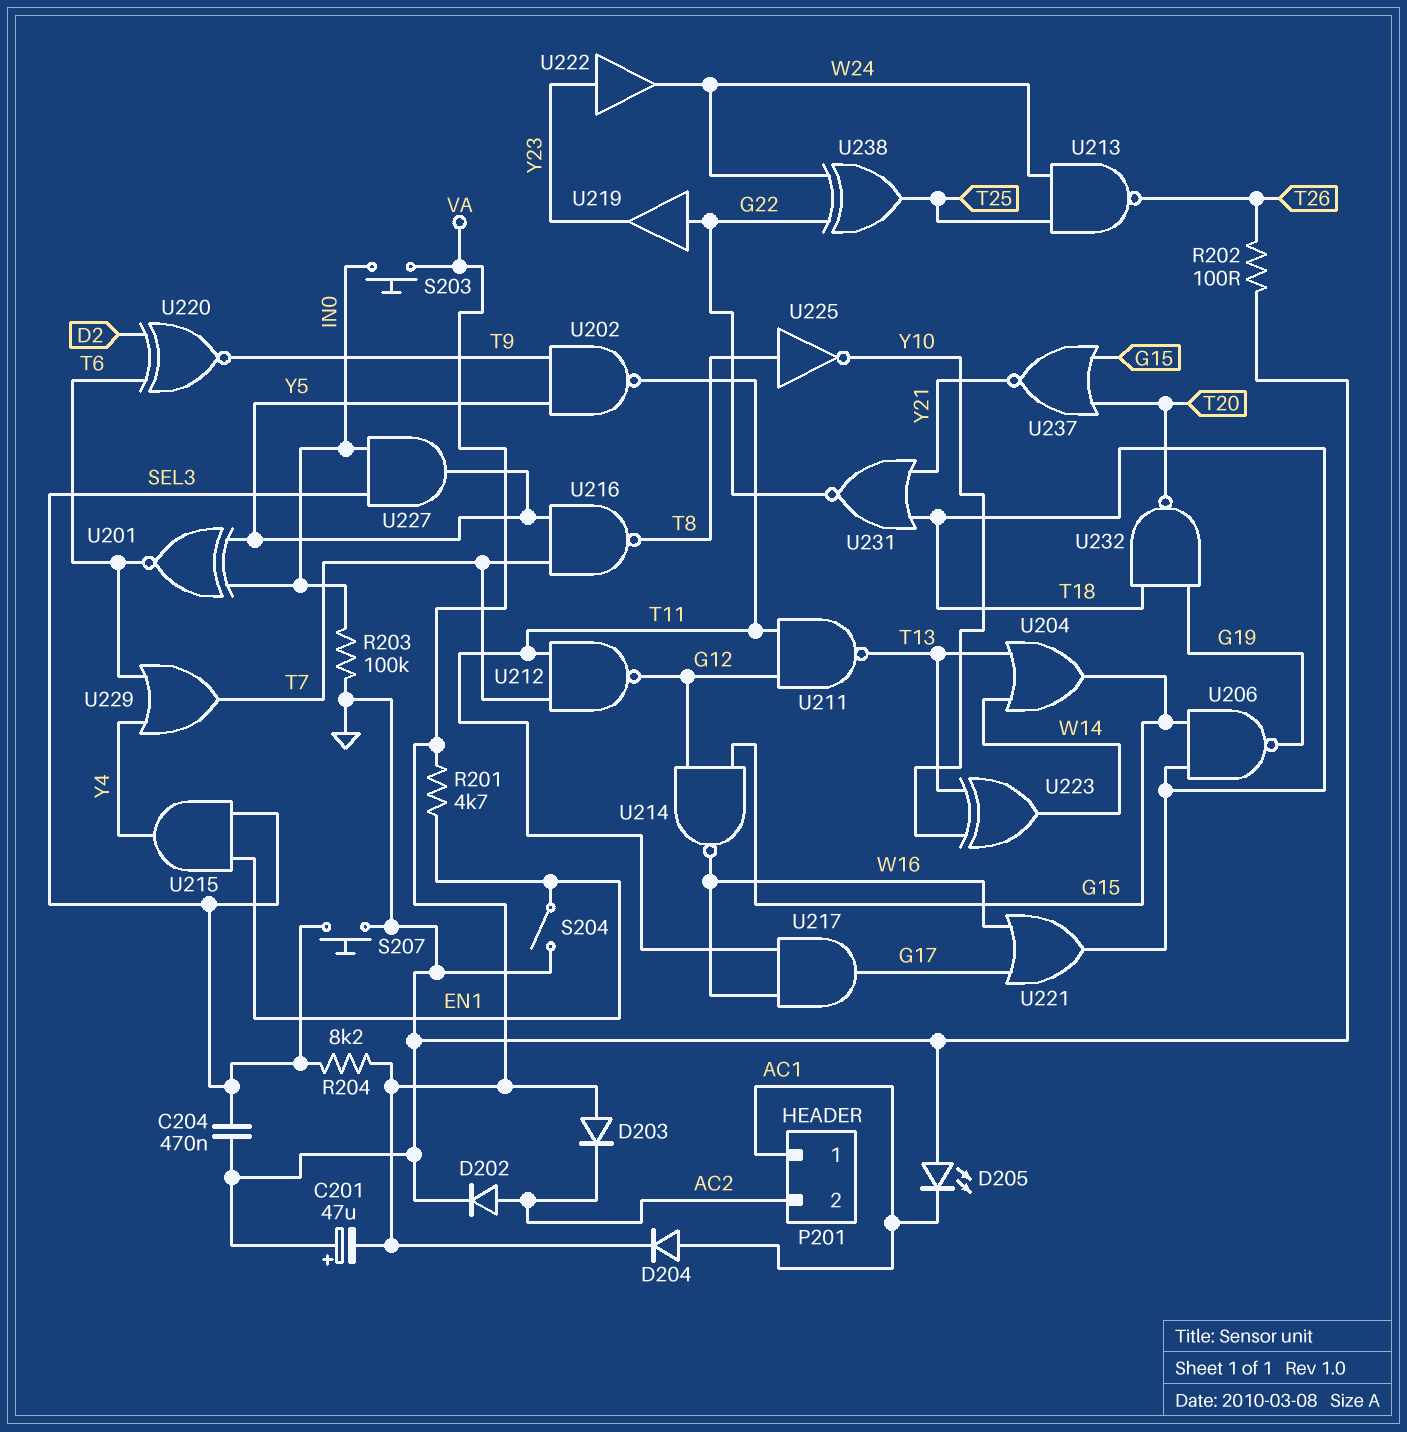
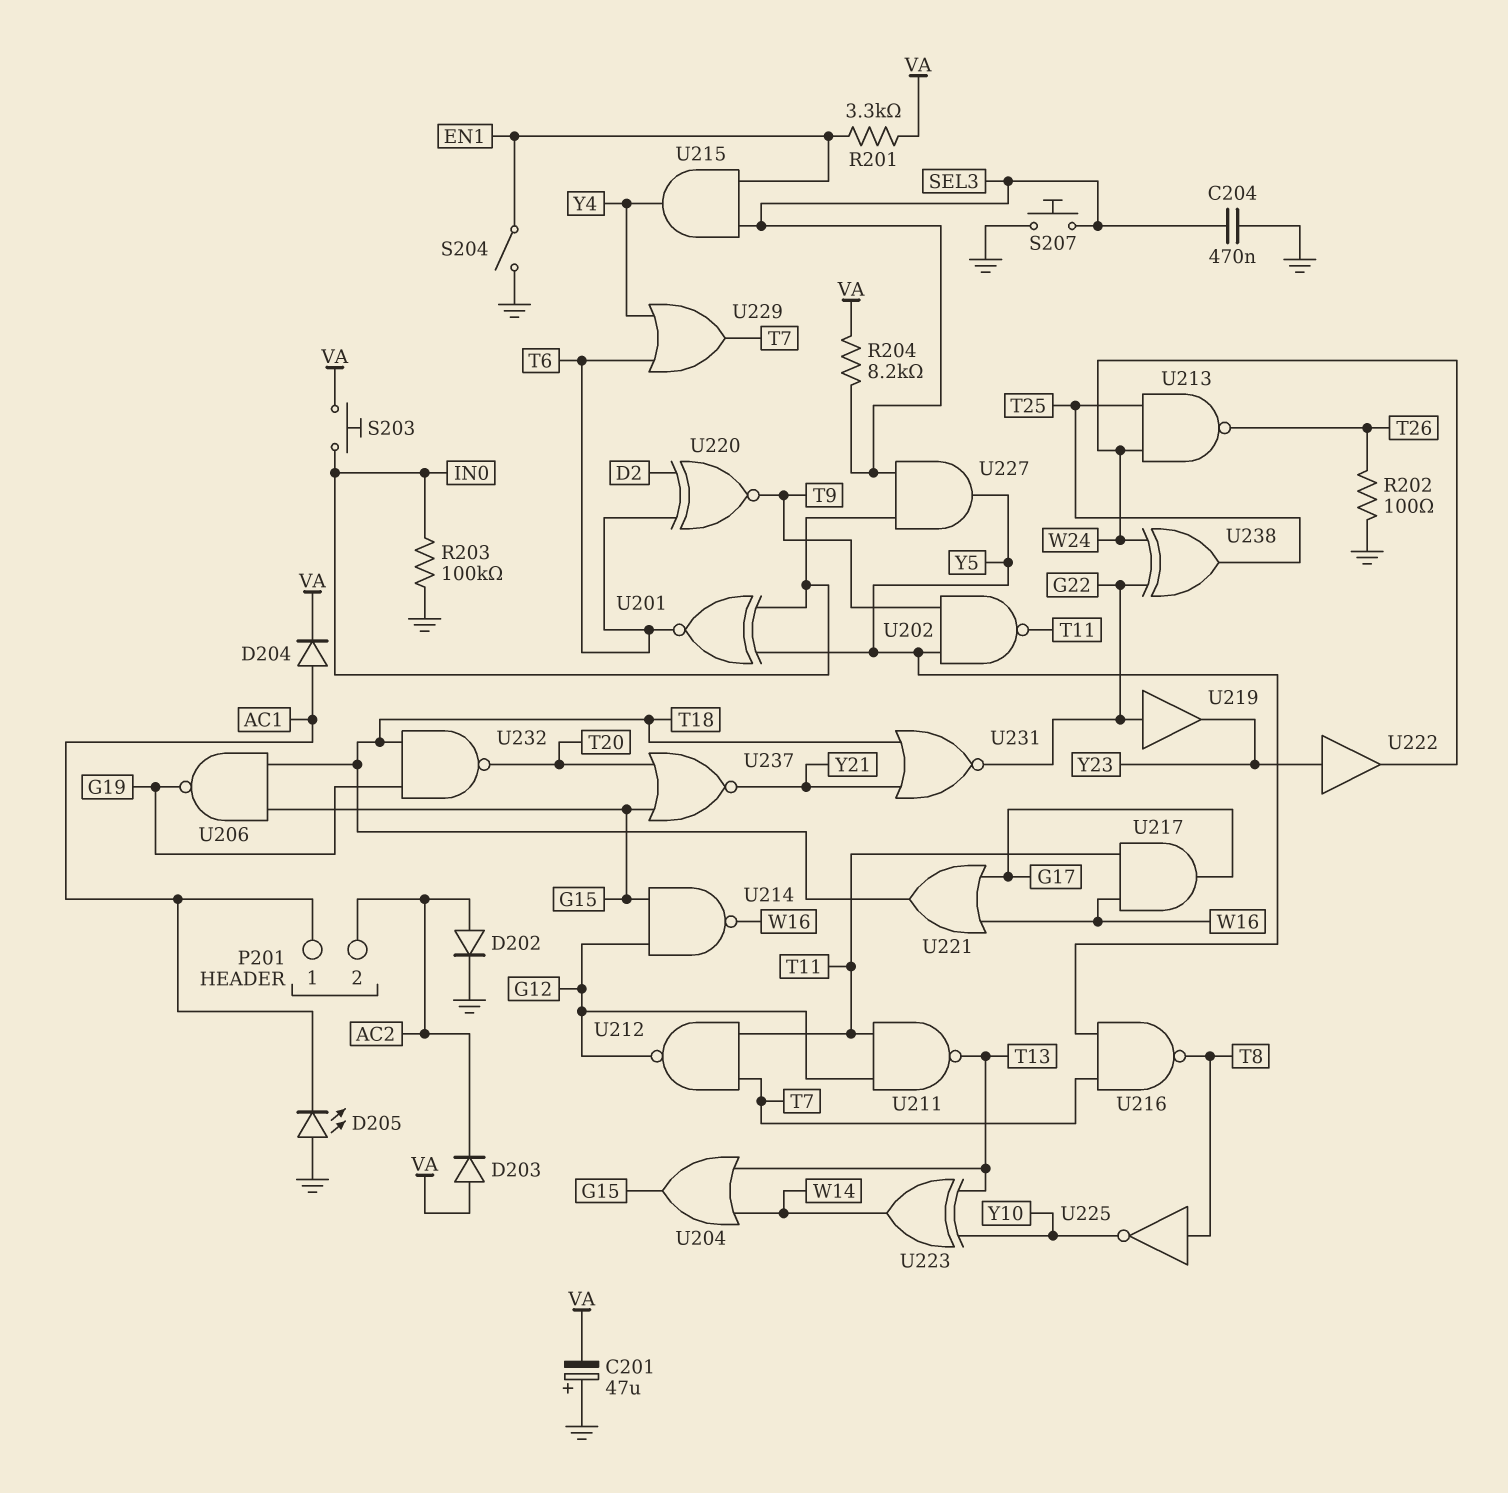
R201: 4.7k (EN1, VA) -> 3.3k (EN1, VA)

